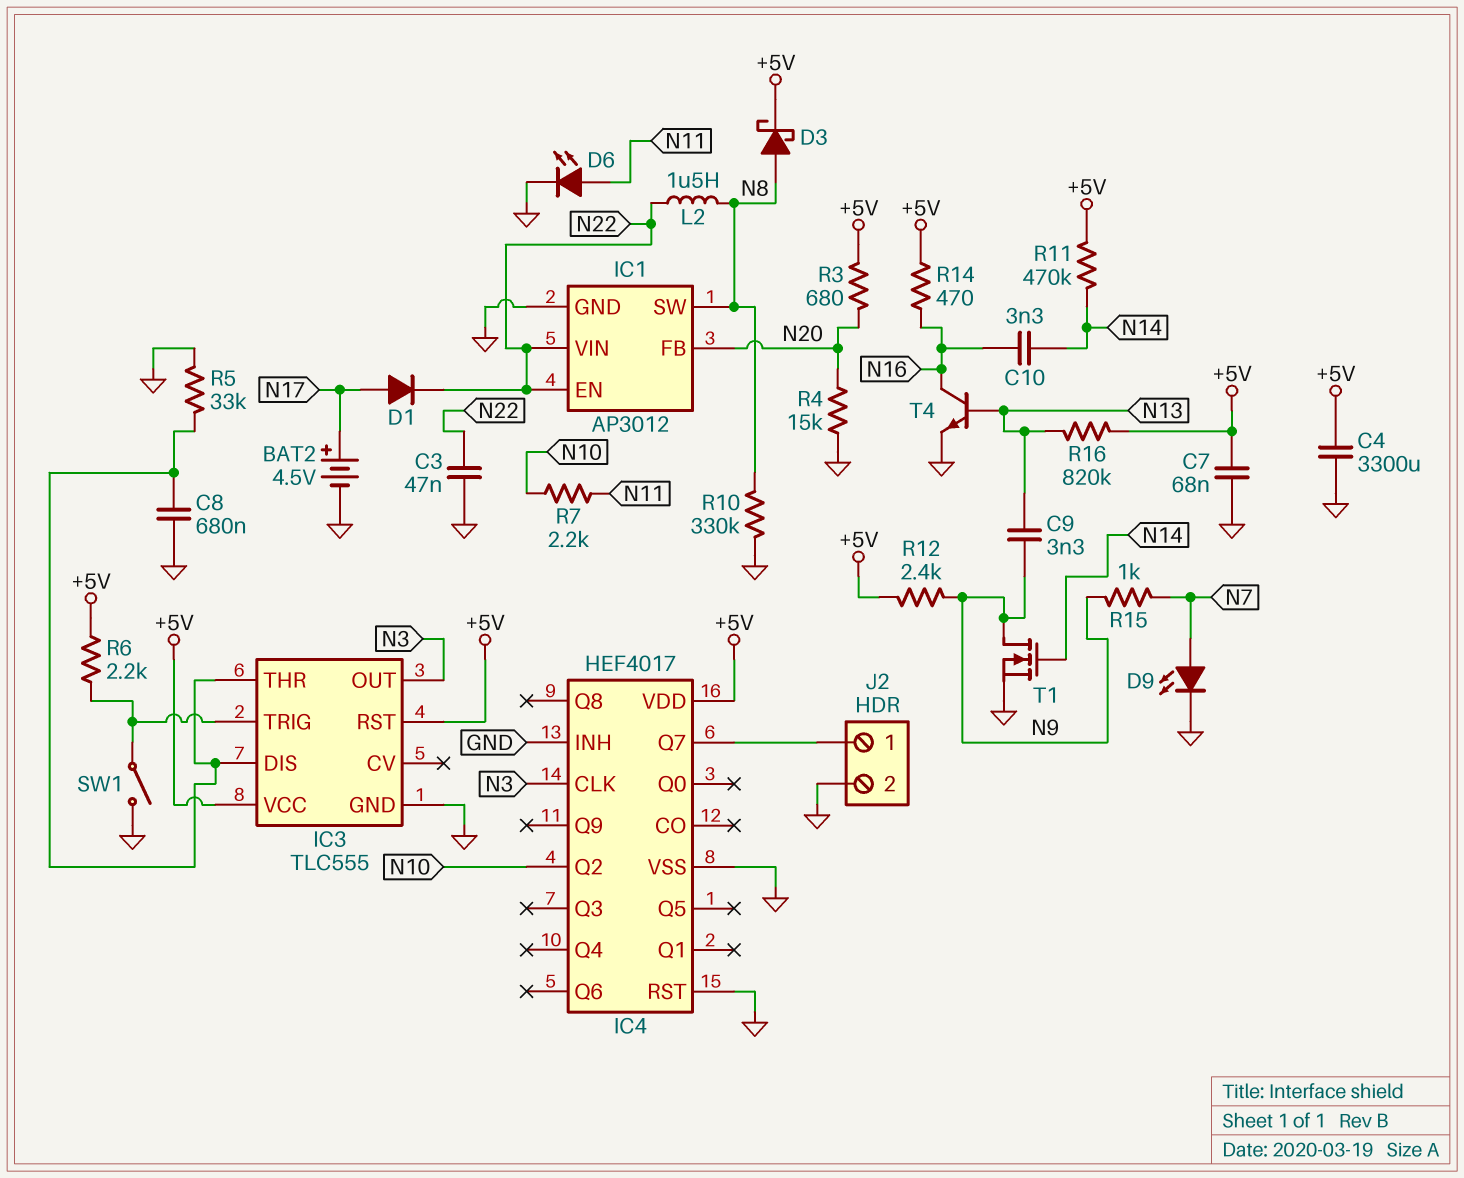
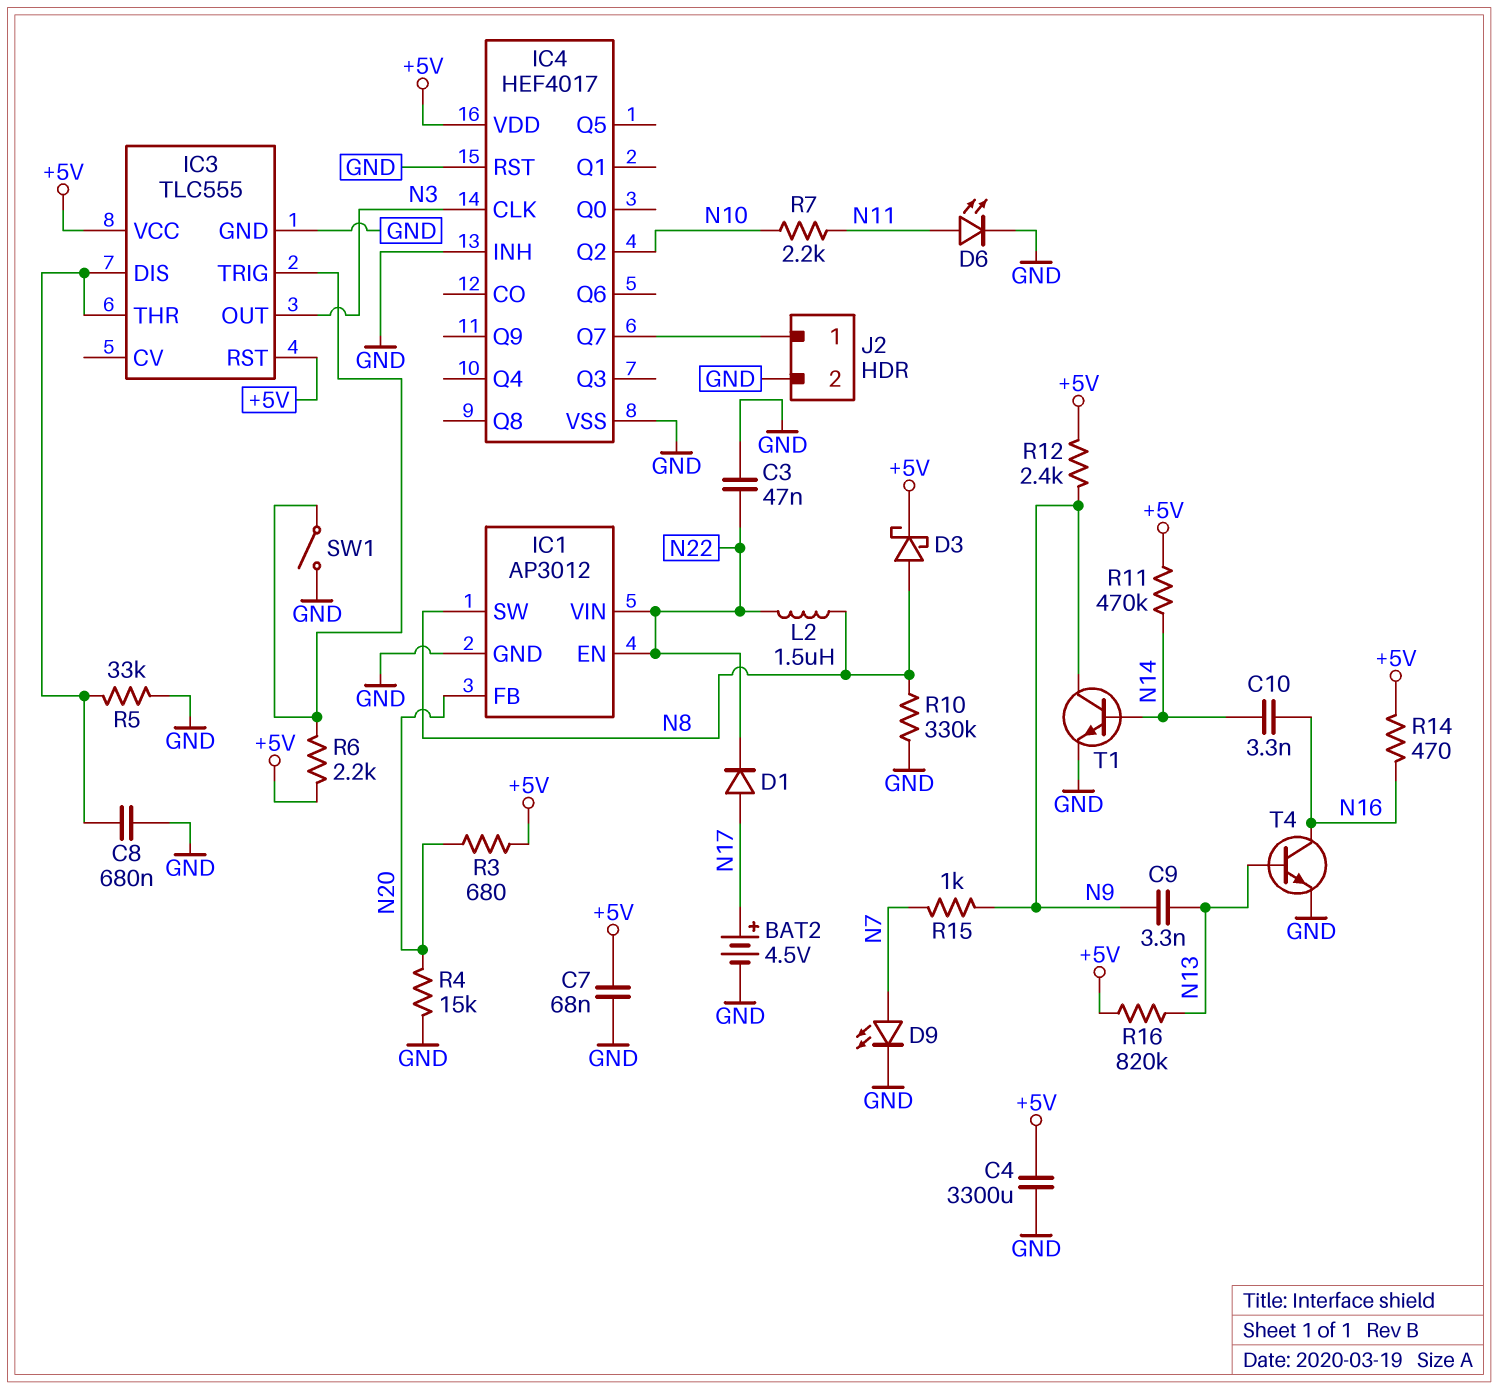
T1: NMOS (G N14, D N9, S GND) -> NPN (B N14, C N9, E GND)

